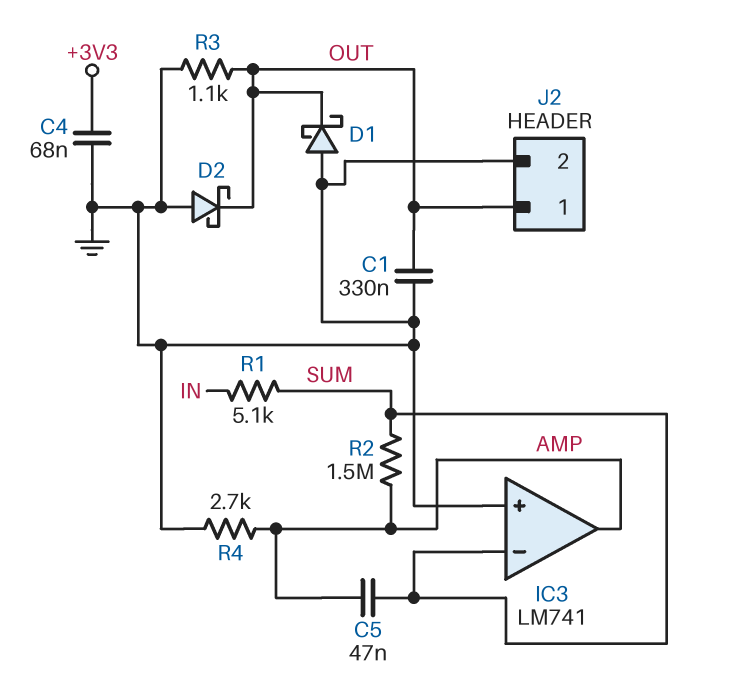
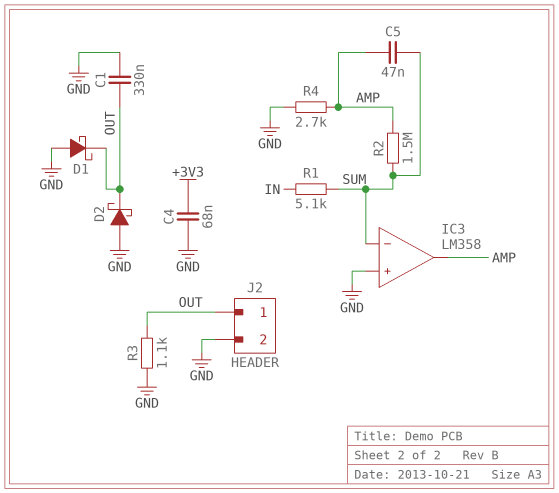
IC3: LM741 -> LM358

